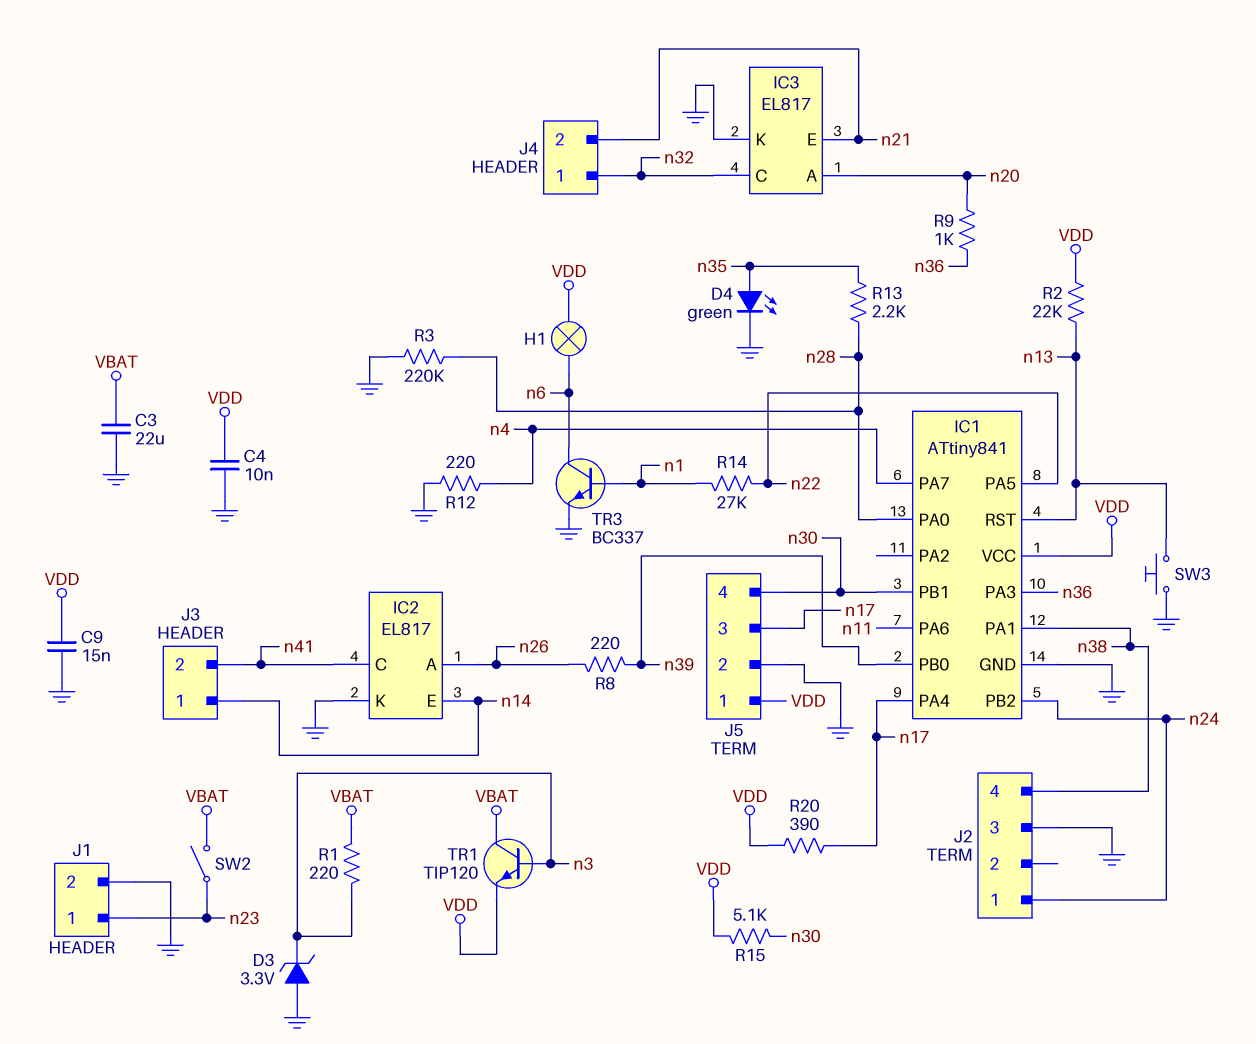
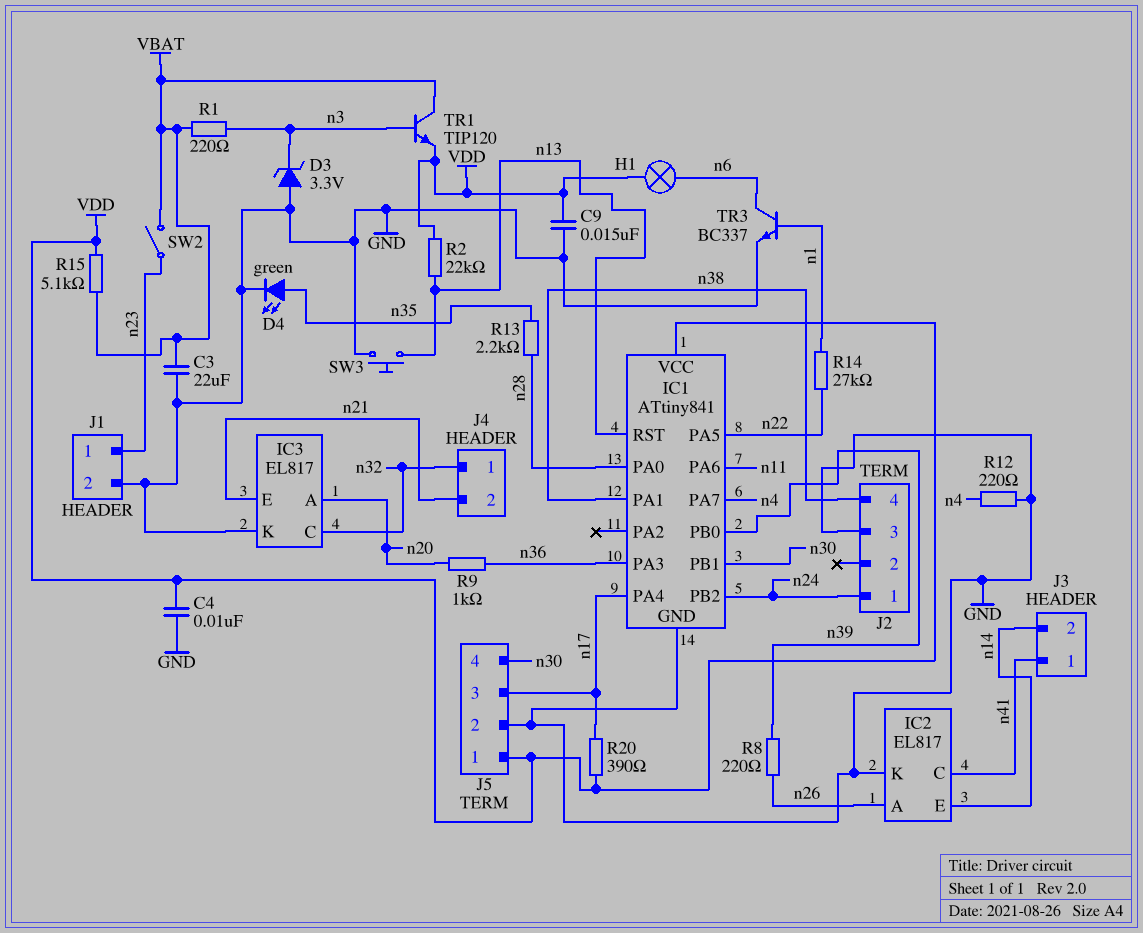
J3 pin 1: n14 -> n41
J3 pin 2: n41 -> n14
R3: 220k (GND, n28) -> none
R15: 5.1k (VDD, n30) -> 5.1k (VBAT, VDD)

